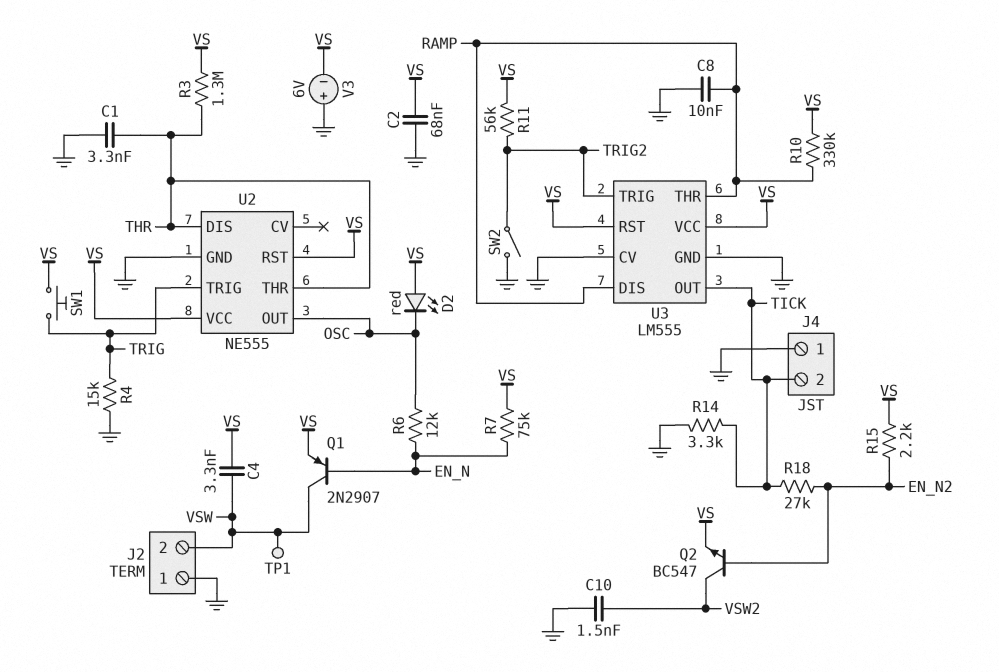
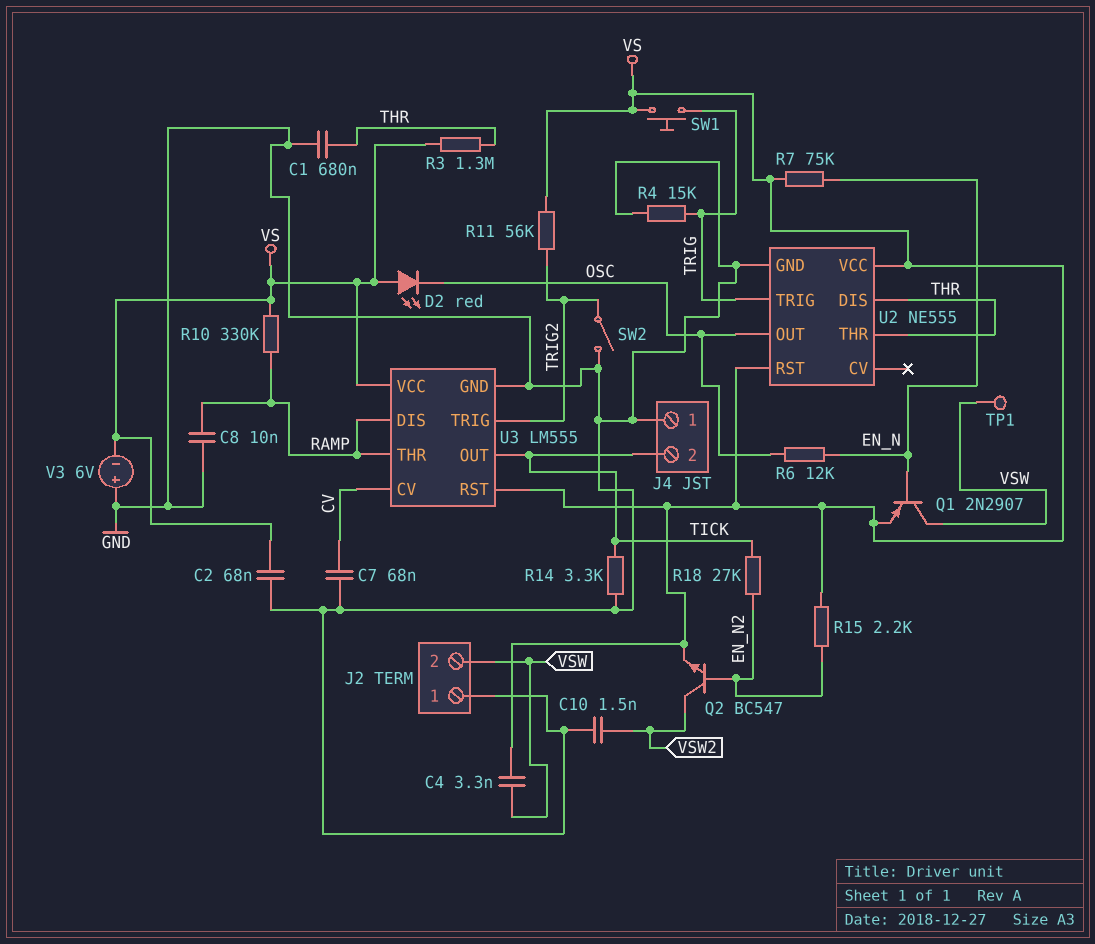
C1: 3.3nF (GND, THR) -> 680nF (GND, THR)
C7: none -> 68nF (CV, GND)
U3 pin CV: GND -> CV

